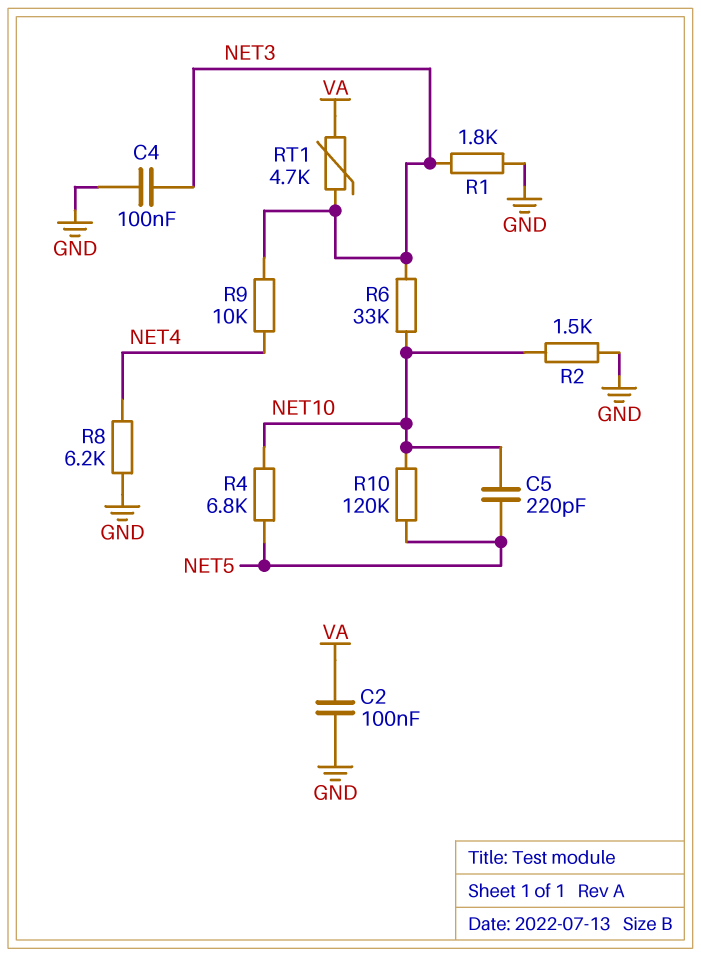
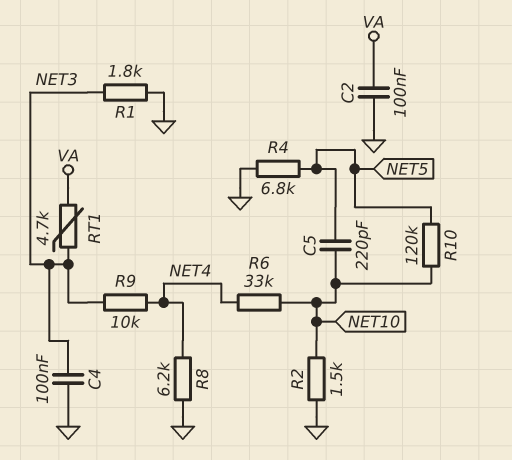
R4: 6.8k (NET5, NET10) -> 6.8k (GND, NET5)
R6: 33k (NET3, NET10) -> 33k (NET4, NET10)

